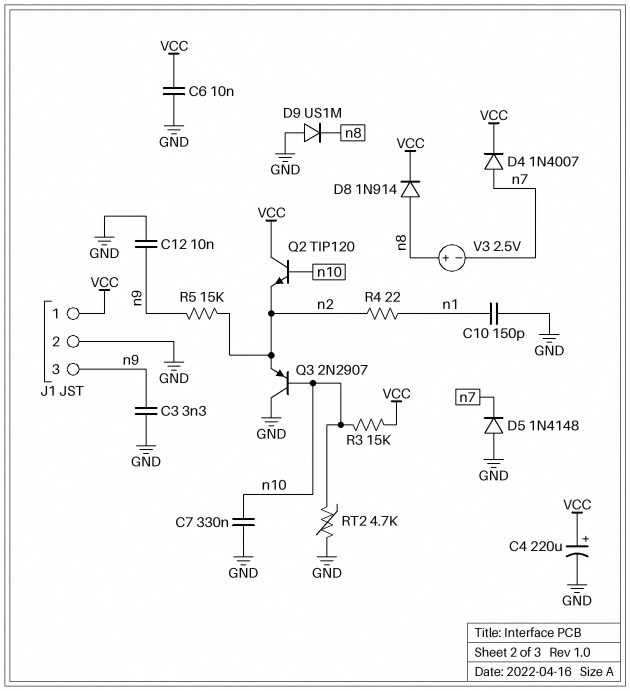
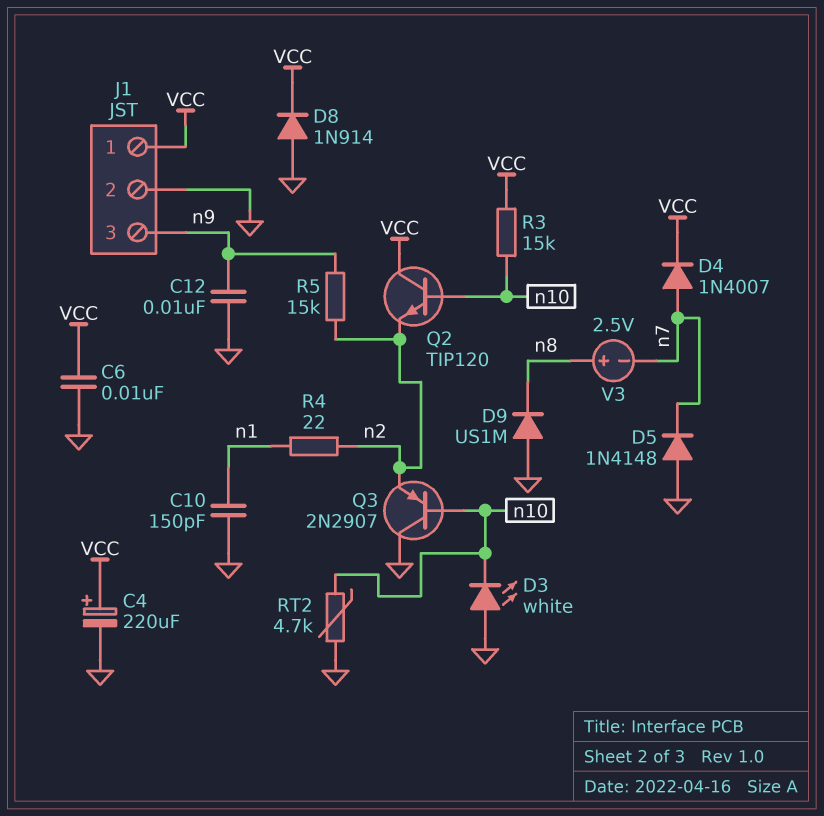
C3: 3.3nF (GND, n9) -> none
C7: 330nF (GND, n10) -> none
D3: none -> LED white (A GND, K n10)
D8: diode 1N914 (A n8, K VCC) -> diode 1N914 (A GND, K VCC)

